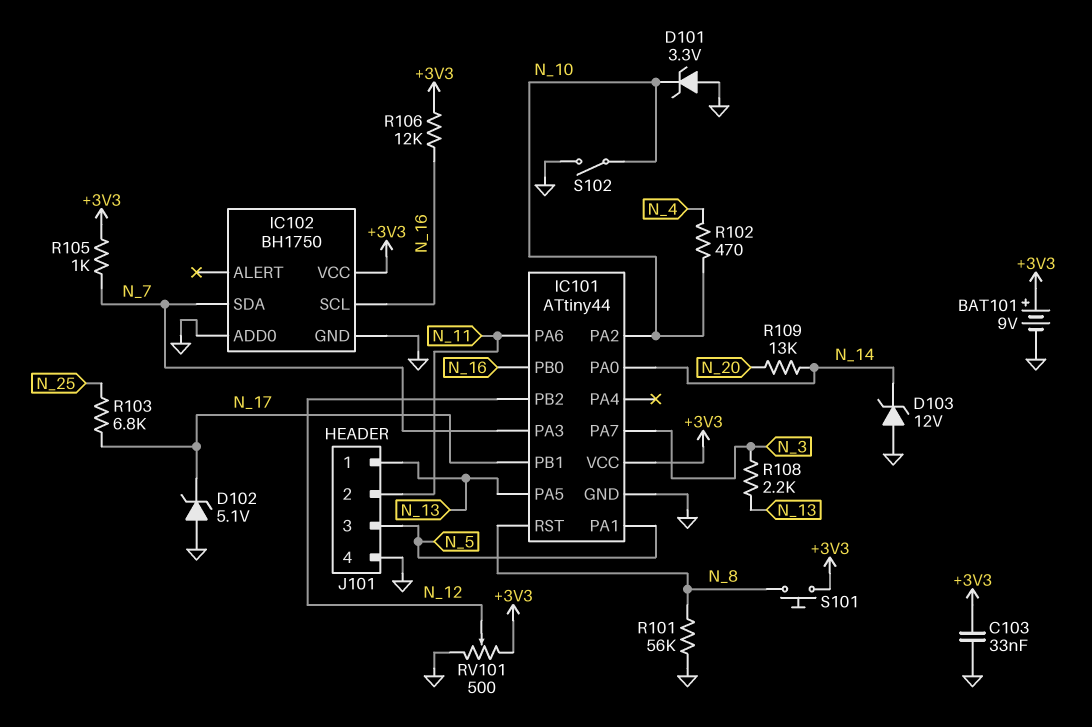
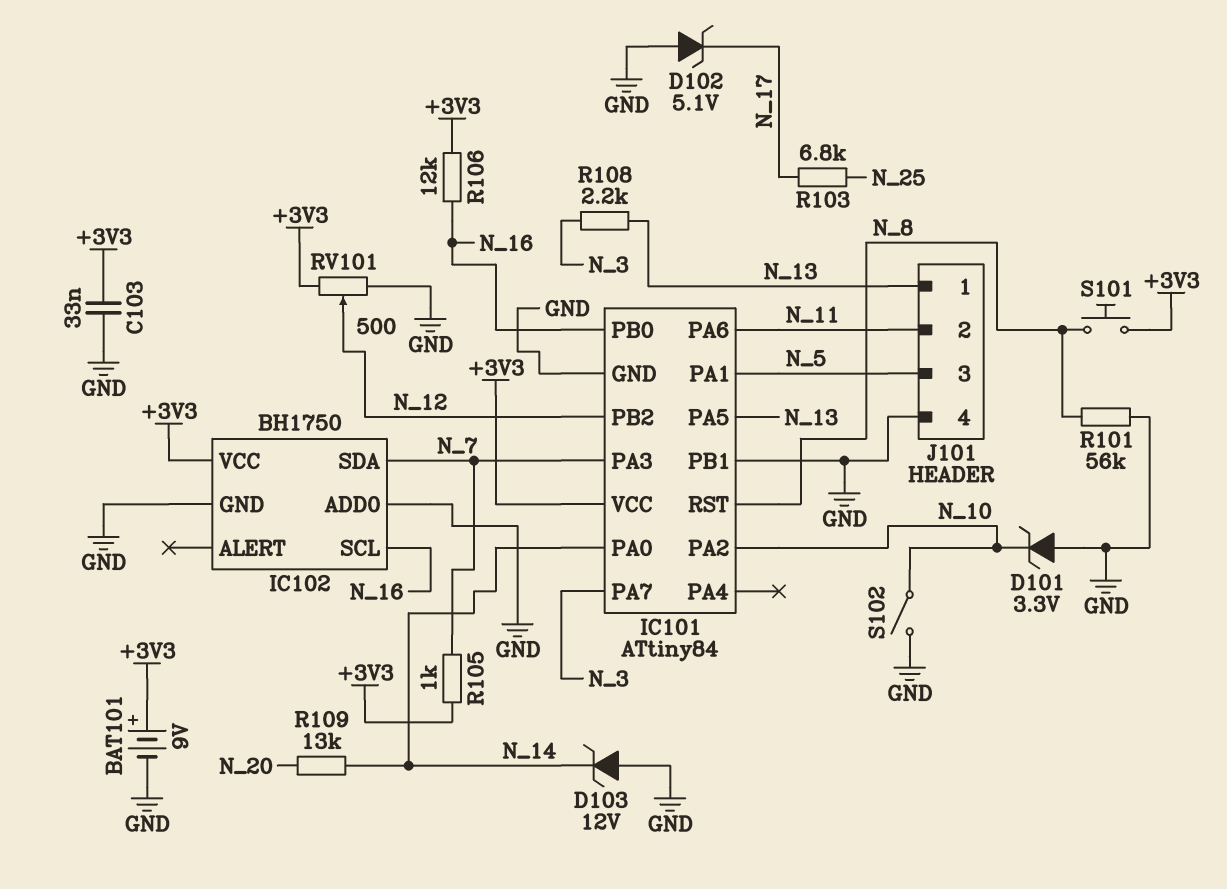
IC101: ATtiny44 -> ATtiny84
IC101 pin PB1: N_17 -> GND
R102: 470 (N_4, N_10) -> none

